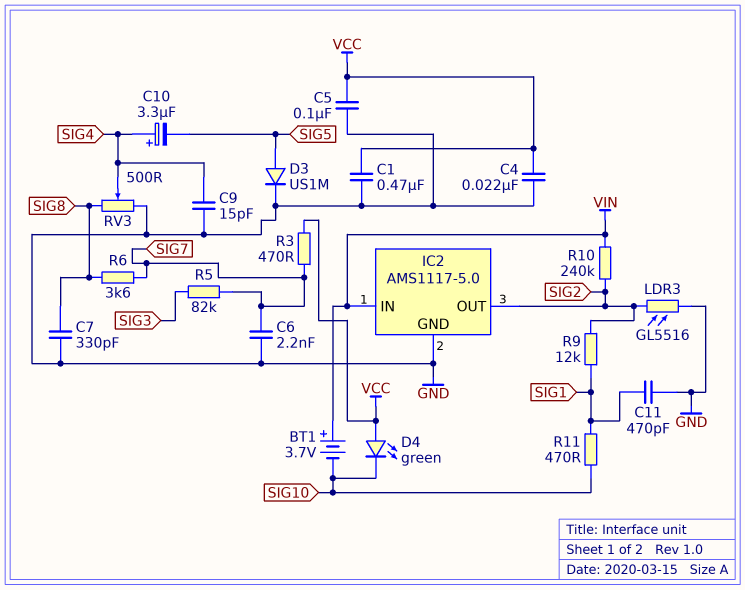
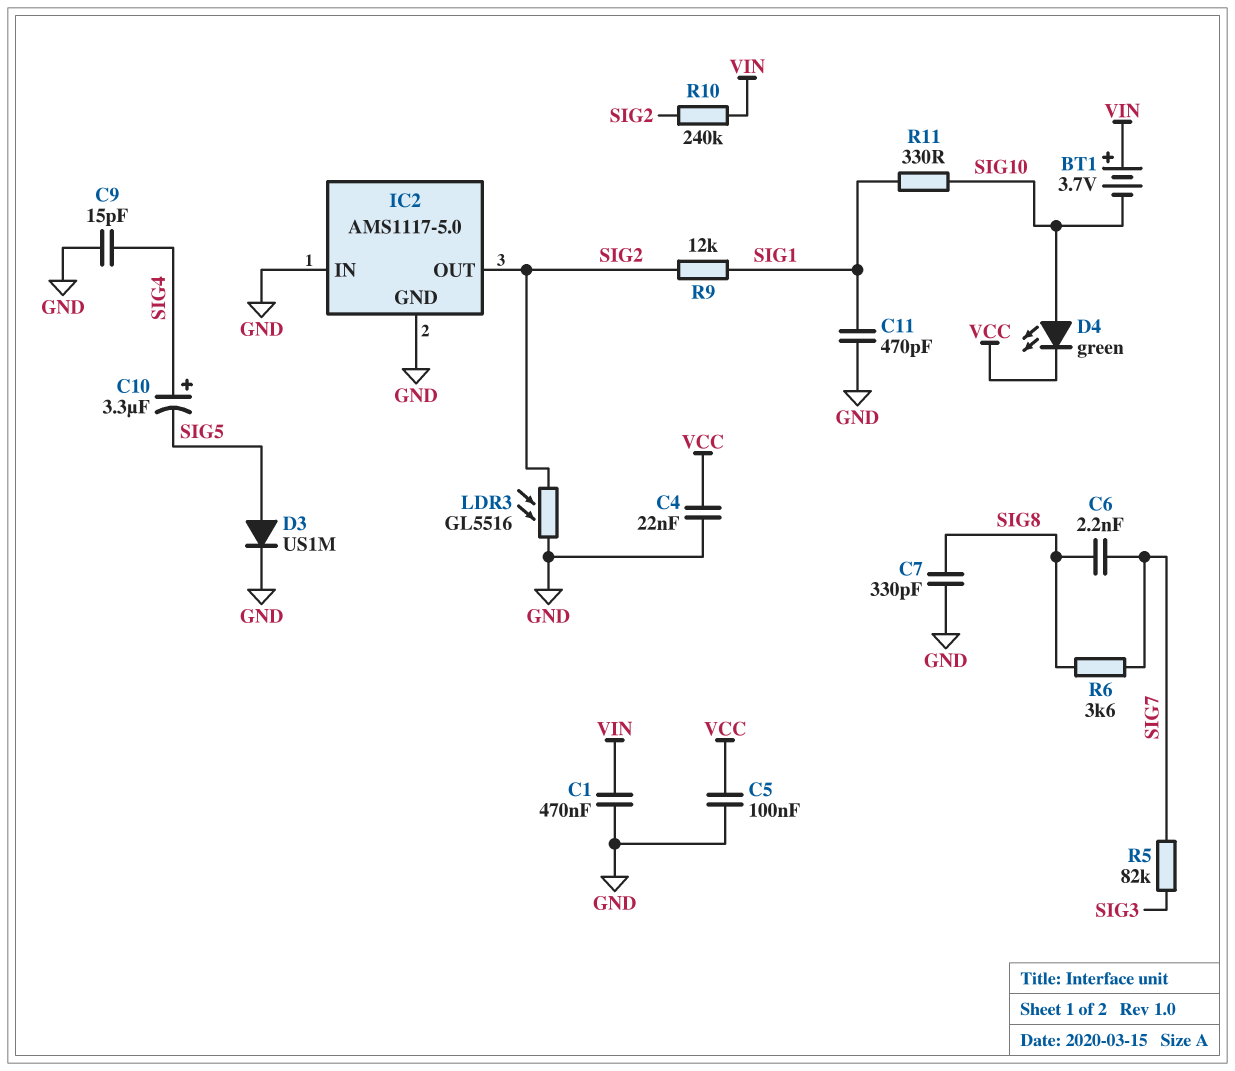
C1: 470nF (GND, VCC) -> 470nF (GND, VIN)
C6: 2.2nF (GND, SIG7) -> 2.2nF (SIG7, SIG8)
D4: LED green (A VCC, K SIG10) -> LED green (A SIG10, K VCC)
IC2 pin IN: VIN -> GND
R3: 470 (SIG7, VCC) -> none
R11: 470 (SIG1, SIG10) -> 330 (SIG1, SIG10)
RV3: 500 (GND, SIG8, wiper SIG4) -> none

